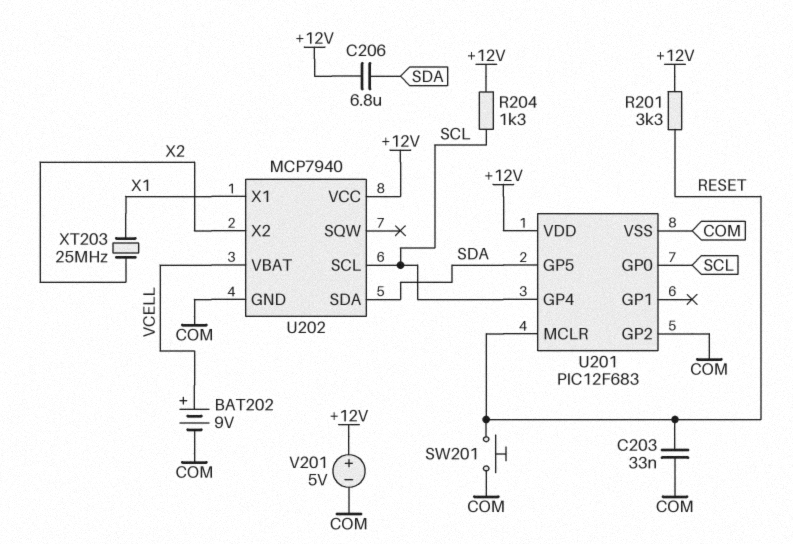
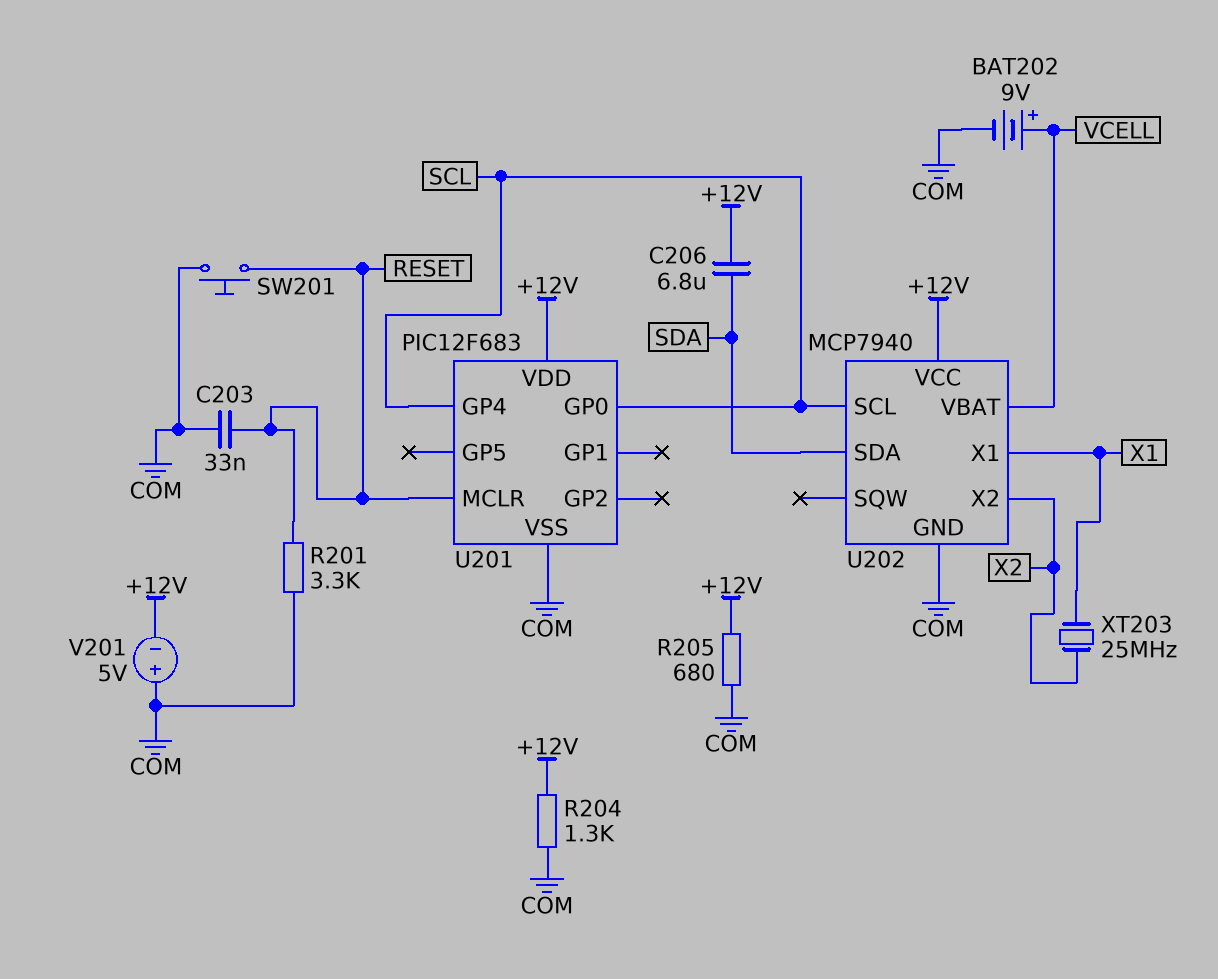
R201: 3.3k (+12V, RESET) -> 3.3k (COM, RESET)
R204: 1.3k (+12V, SCL) -> 1.3k (+12V, COM)
R205: none -> 680 (+12V, COM)
U201 pin GP2: COM -> none
U201 pin GP5: SDA -> none
V201: 5V (plus +12V, minus COM) -> 5V (plus COM, minus +12V)

